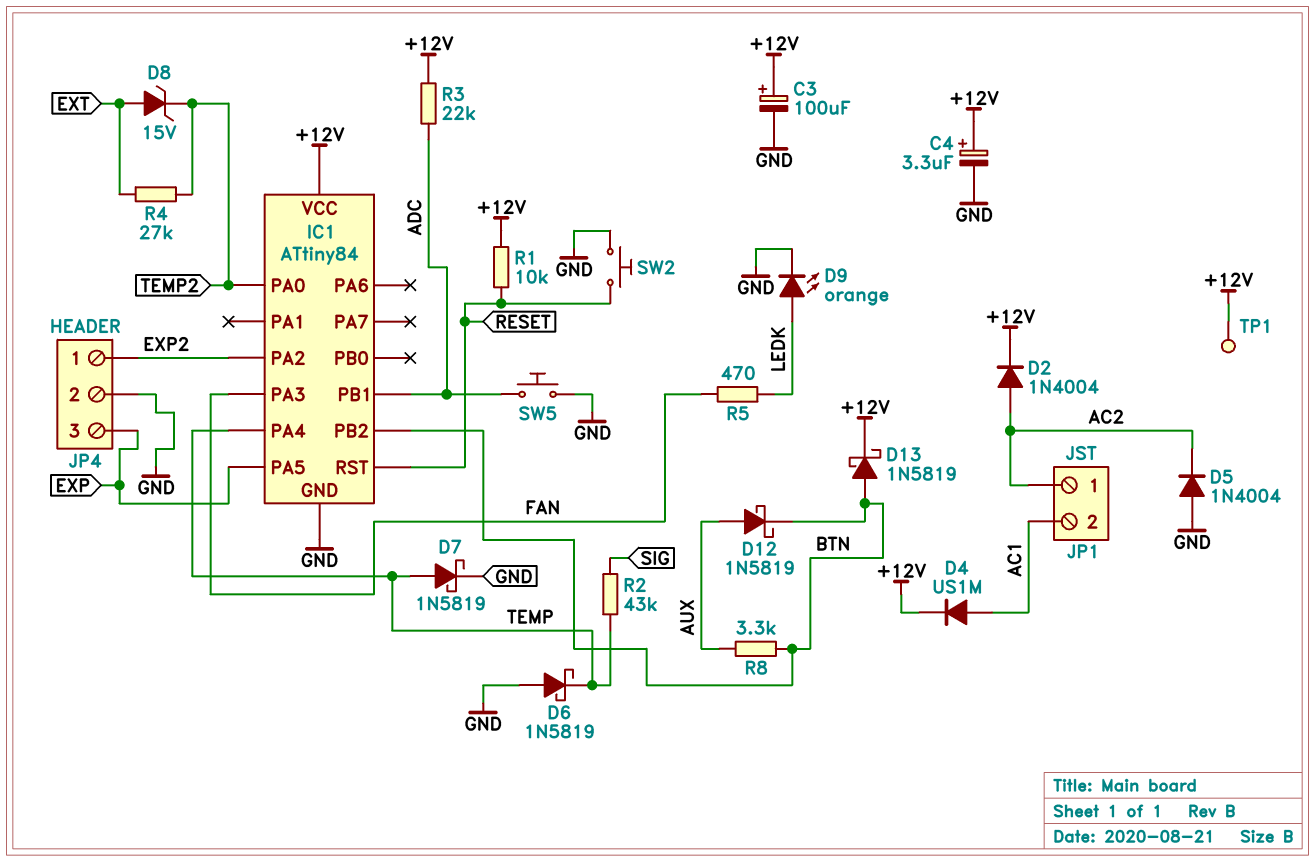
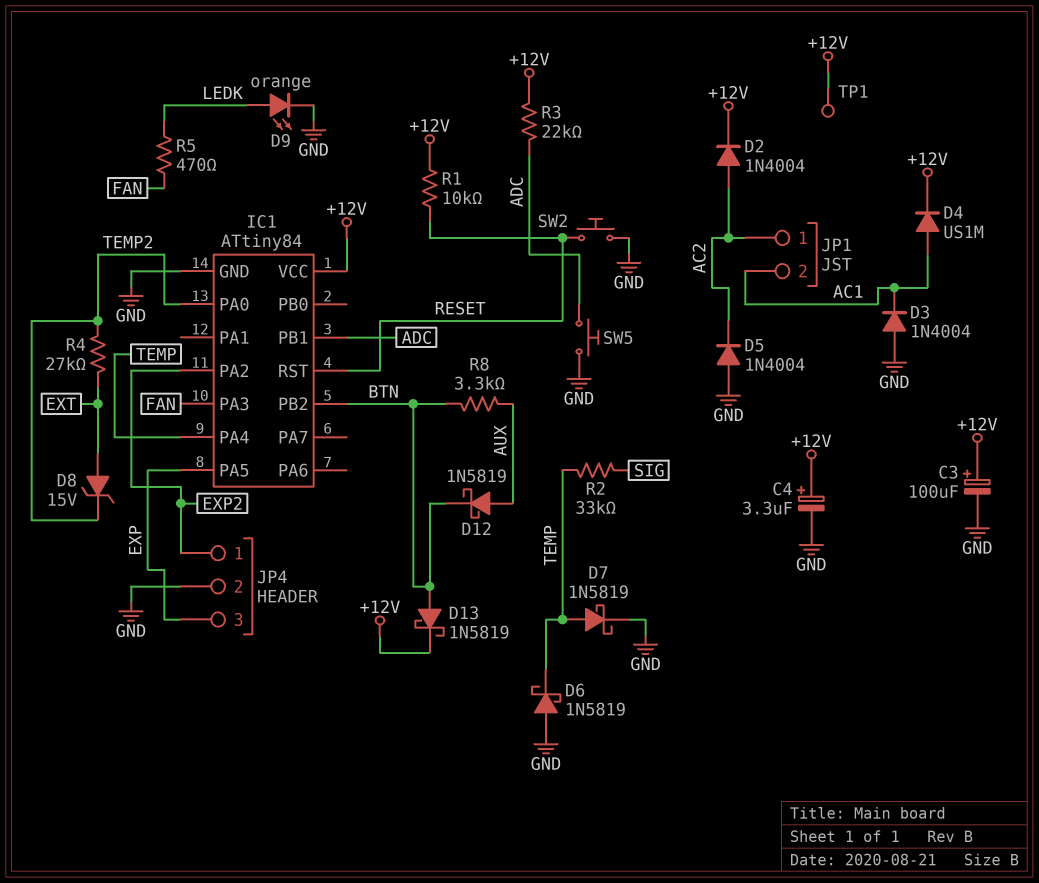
D3: none -> diode 1N4004 (A GND, K AC1)
R2: 43k (SIG, TEMP) -> 33k (SIG, TEMP)

